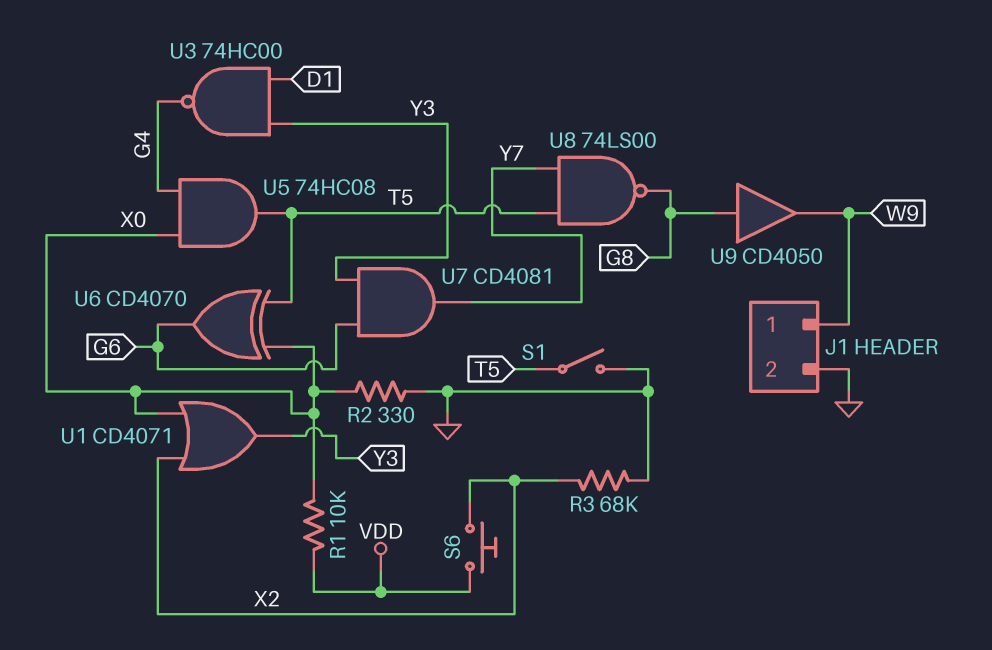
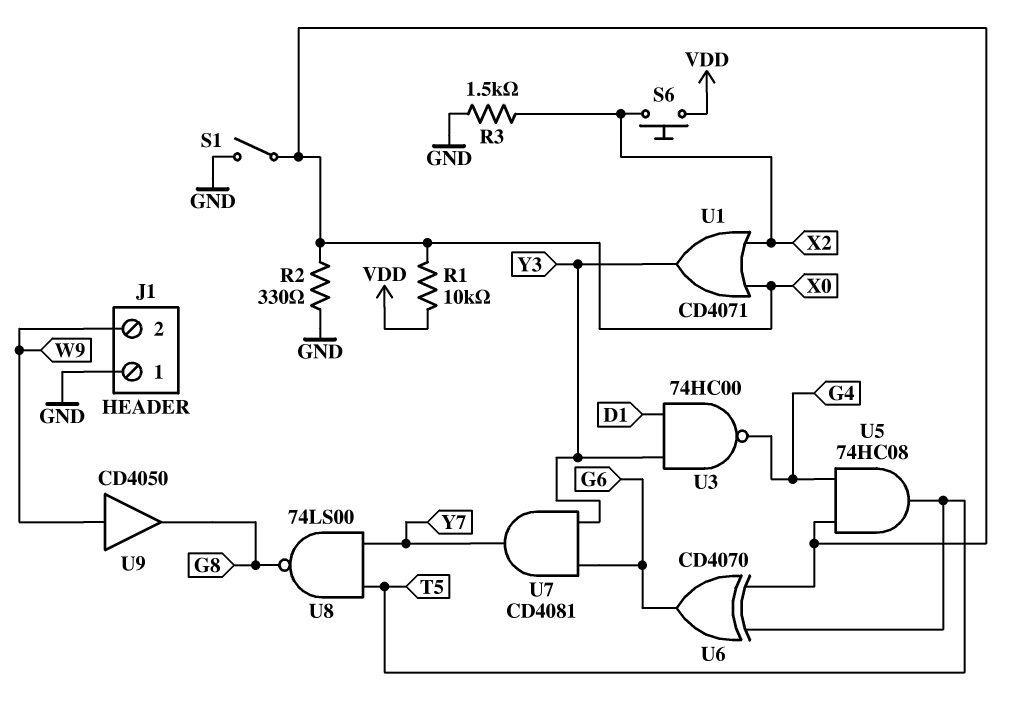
J1 pin 1: W9 -> GND
J1 pin 2: GND -> W9
R3: 68k (GND, X2) -> 1.5k (GND, X2)
S1: switch (GND, T5) -> switch (GND, X0)
U9: buffer CD4050 (in G8, out W9) -> buffer CD4050 (in W9, out G8)

